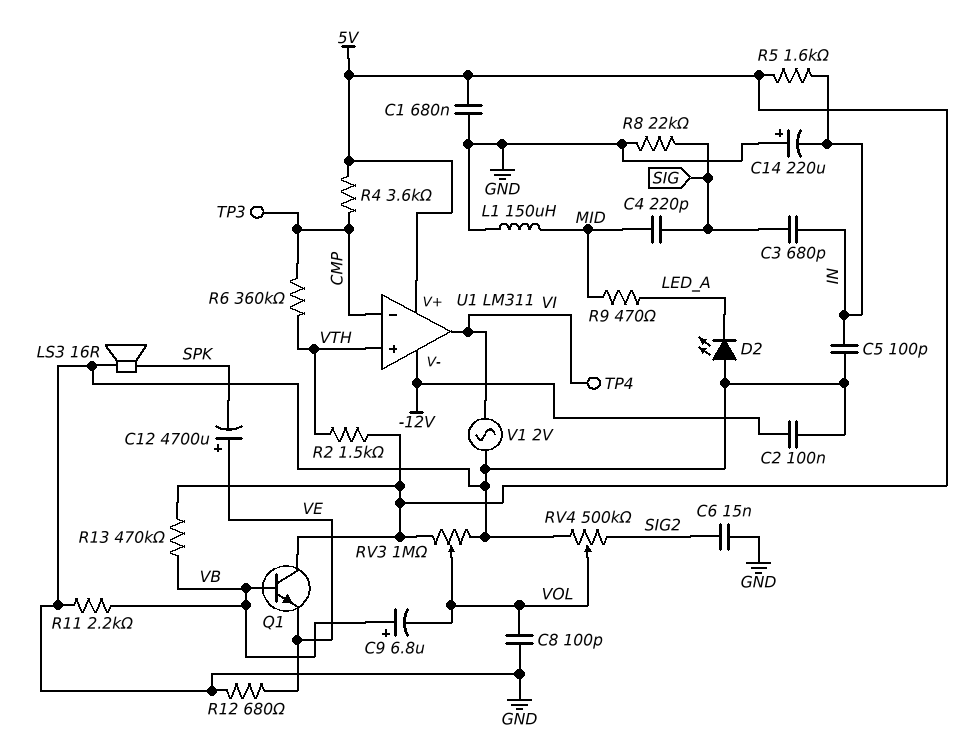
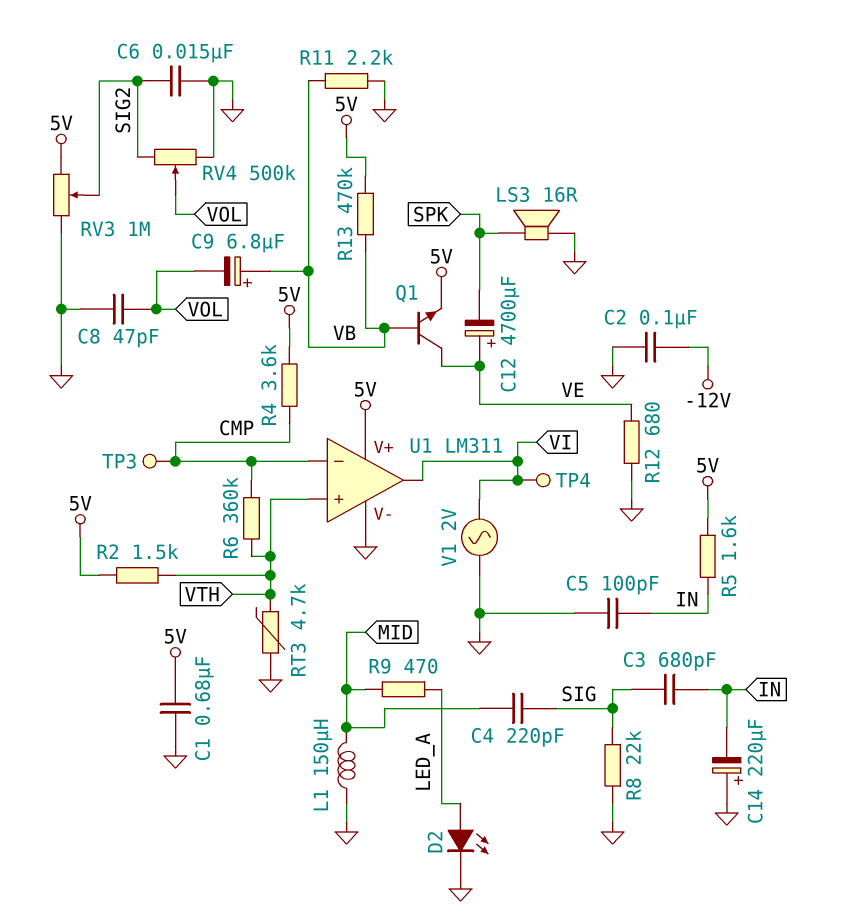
C8: 100pF (GND, VOL) -> 47pF (GND, VOL)
D2: LED (A GND, K LED_A) -> LED (A LED_A, K GND)
Q1: NPN (B VB, C 5V, E VE) -> NPN (B VB, C VE, E 5V)
RT3: none -> 4.7k (GND, VTH)
RV3: 1M (5V, GND, wiper VOL) -> 1M (5V, GND, wiper SIG2)
U1 pin V-: -12V -> GND

